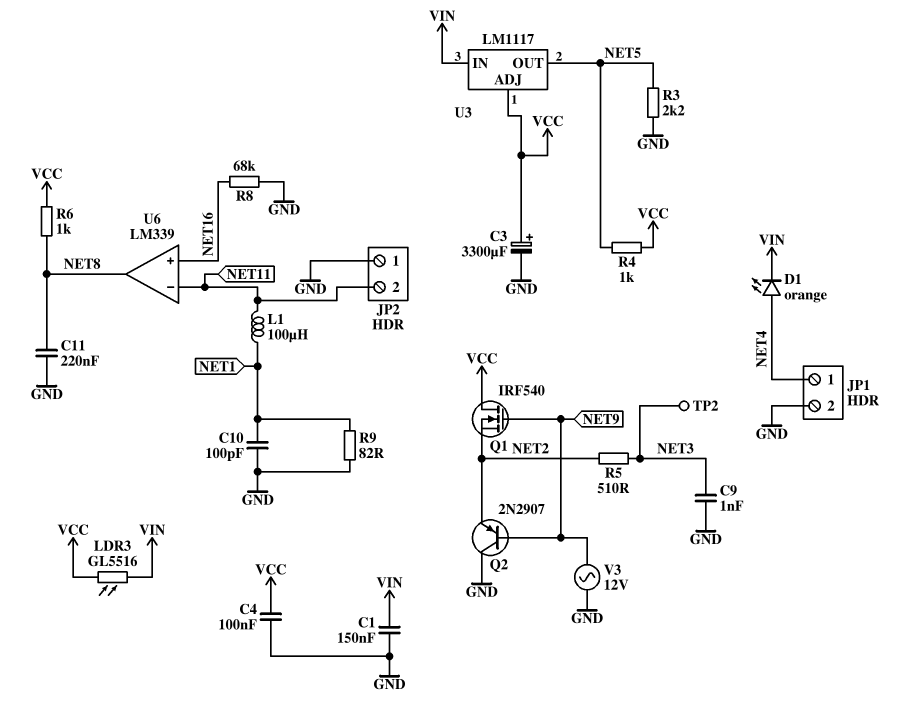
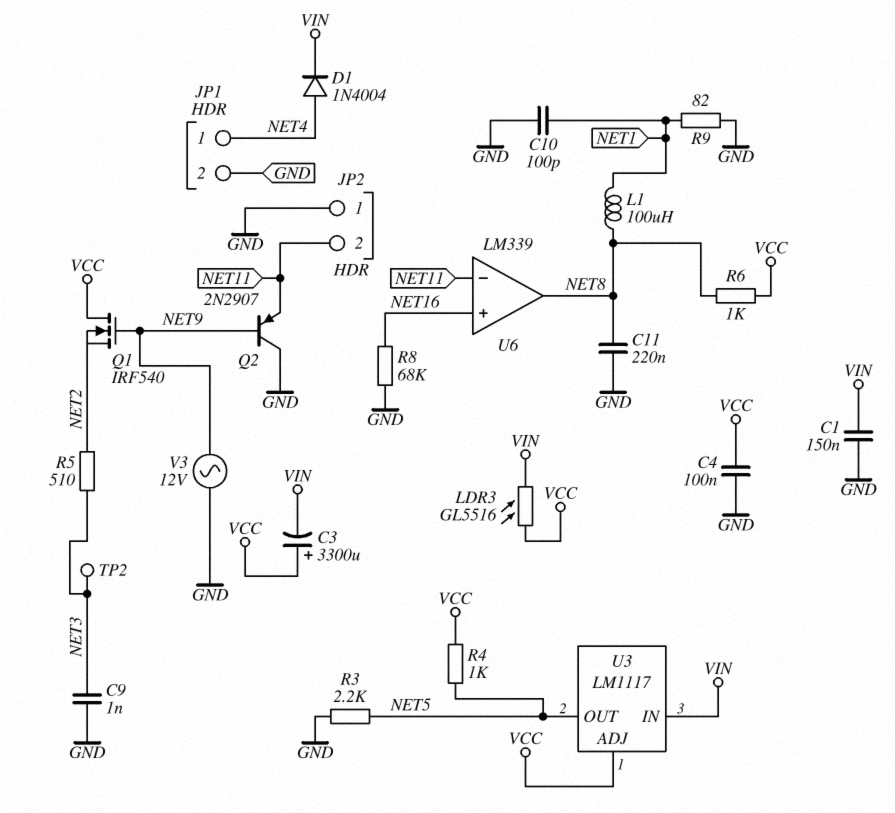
C3: 3300uF (plus VCC, minus GND) -> 3300uF (plus VCC, minus VIN)
D1: LED orange (A NET4, K VIN) -> diode 1N4004 (A NET4, K VIN)
L1: 100uH (NET1, NET11) -> 100uH (NET1, NET8)
Q2: PNP 2N2907 (B NET9, C GND, E NET2) -> PNP 2N2907 (B NET9, C GND, E NET11)

